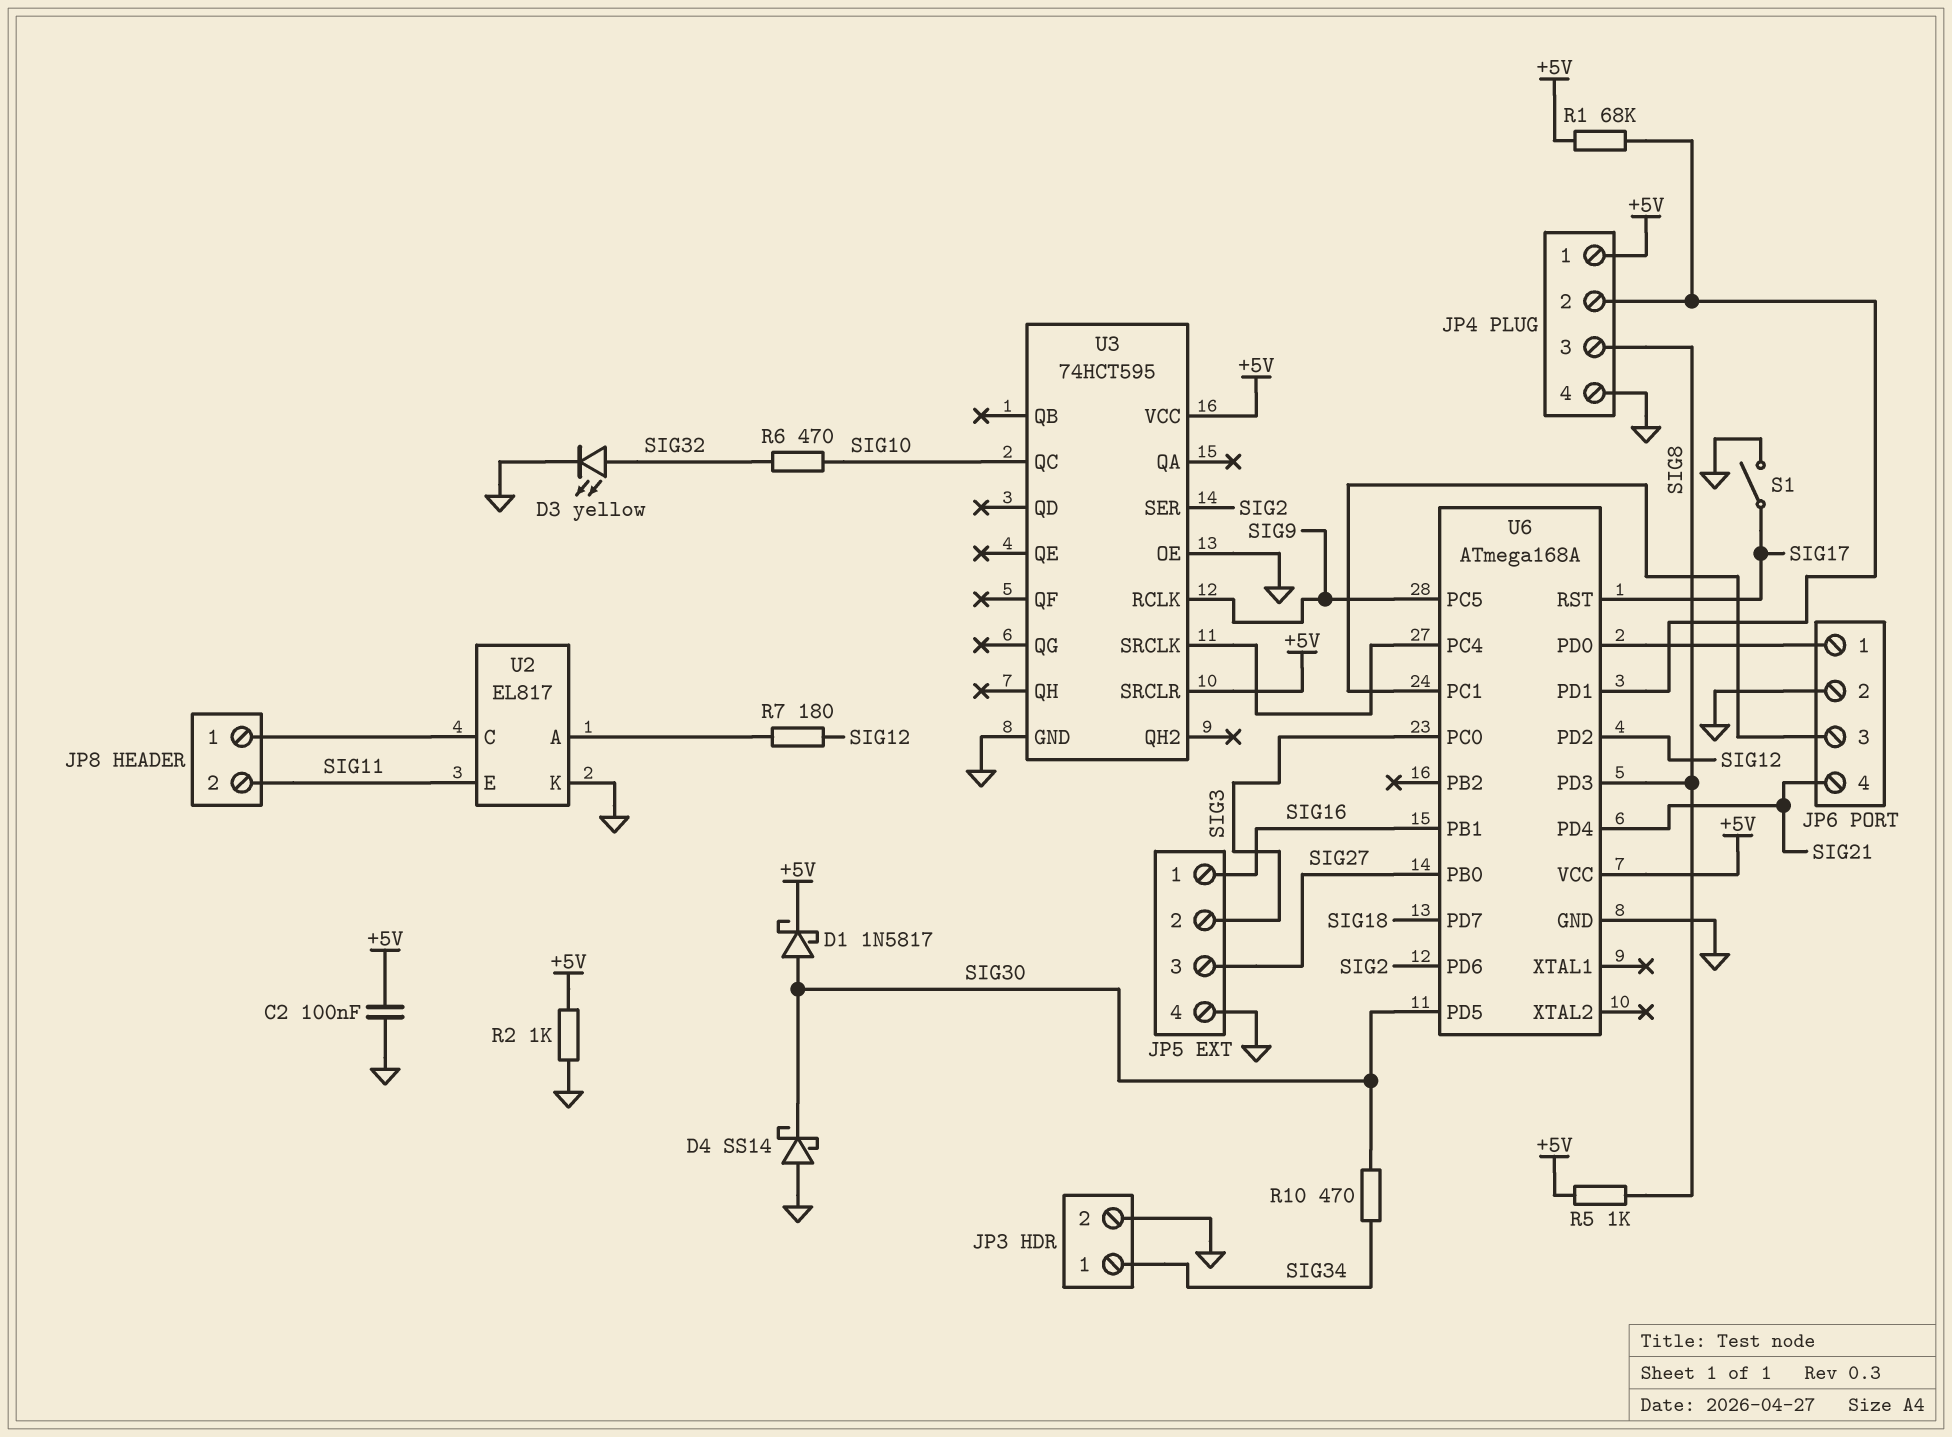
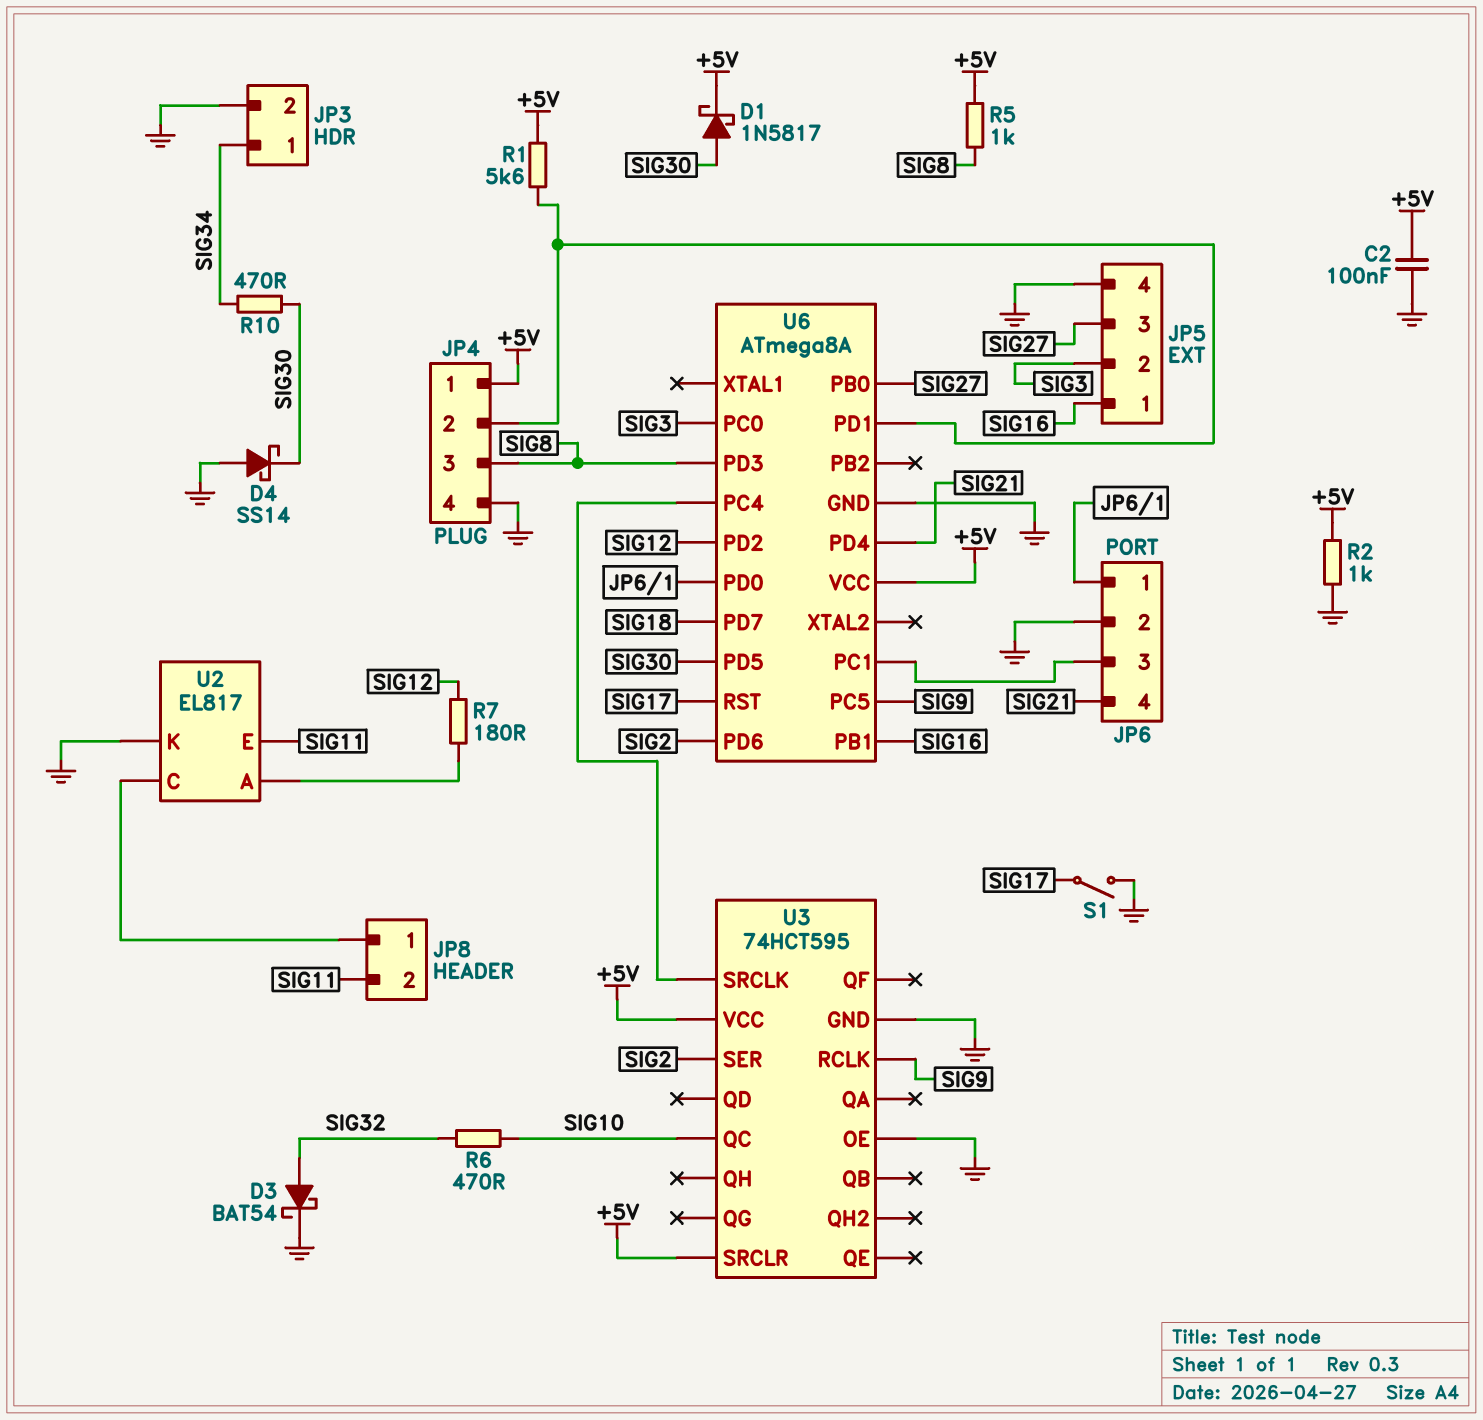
D3: LED yellow (A SIG32, K GND) -> schottky BAT54 (A SIG32, K GND)
R1: 68k (+5V, JP4/2) -> 5.6k (+5V, JP4/2)
U6: ATmega168A -> ATmega8A

